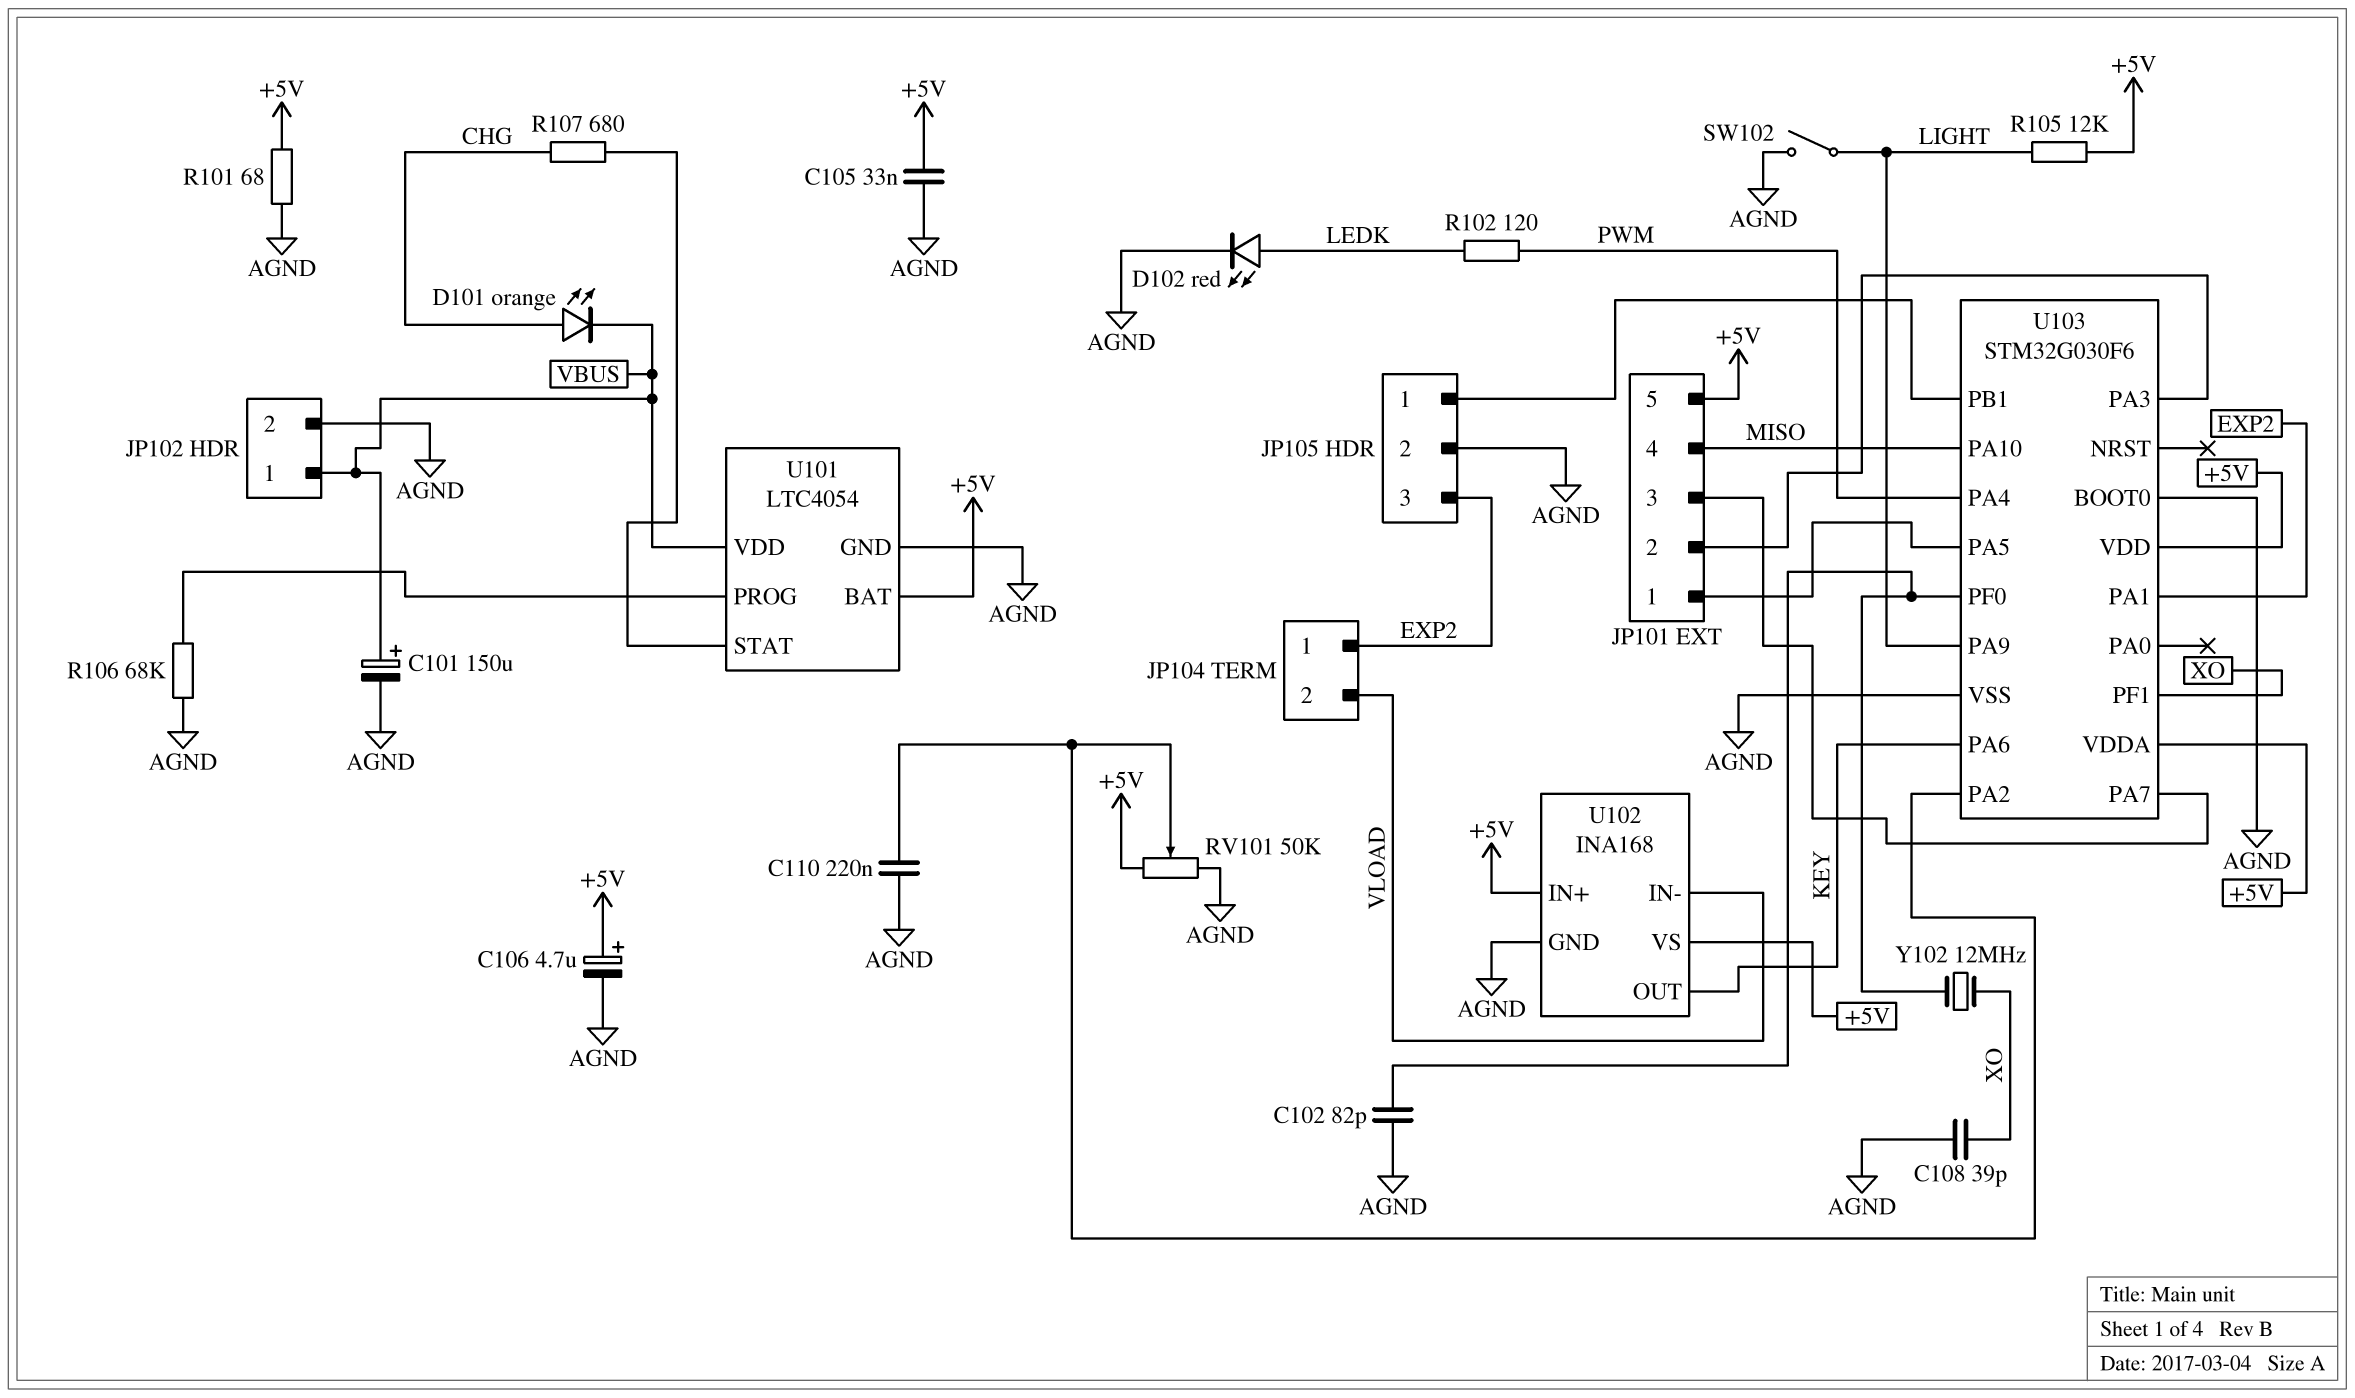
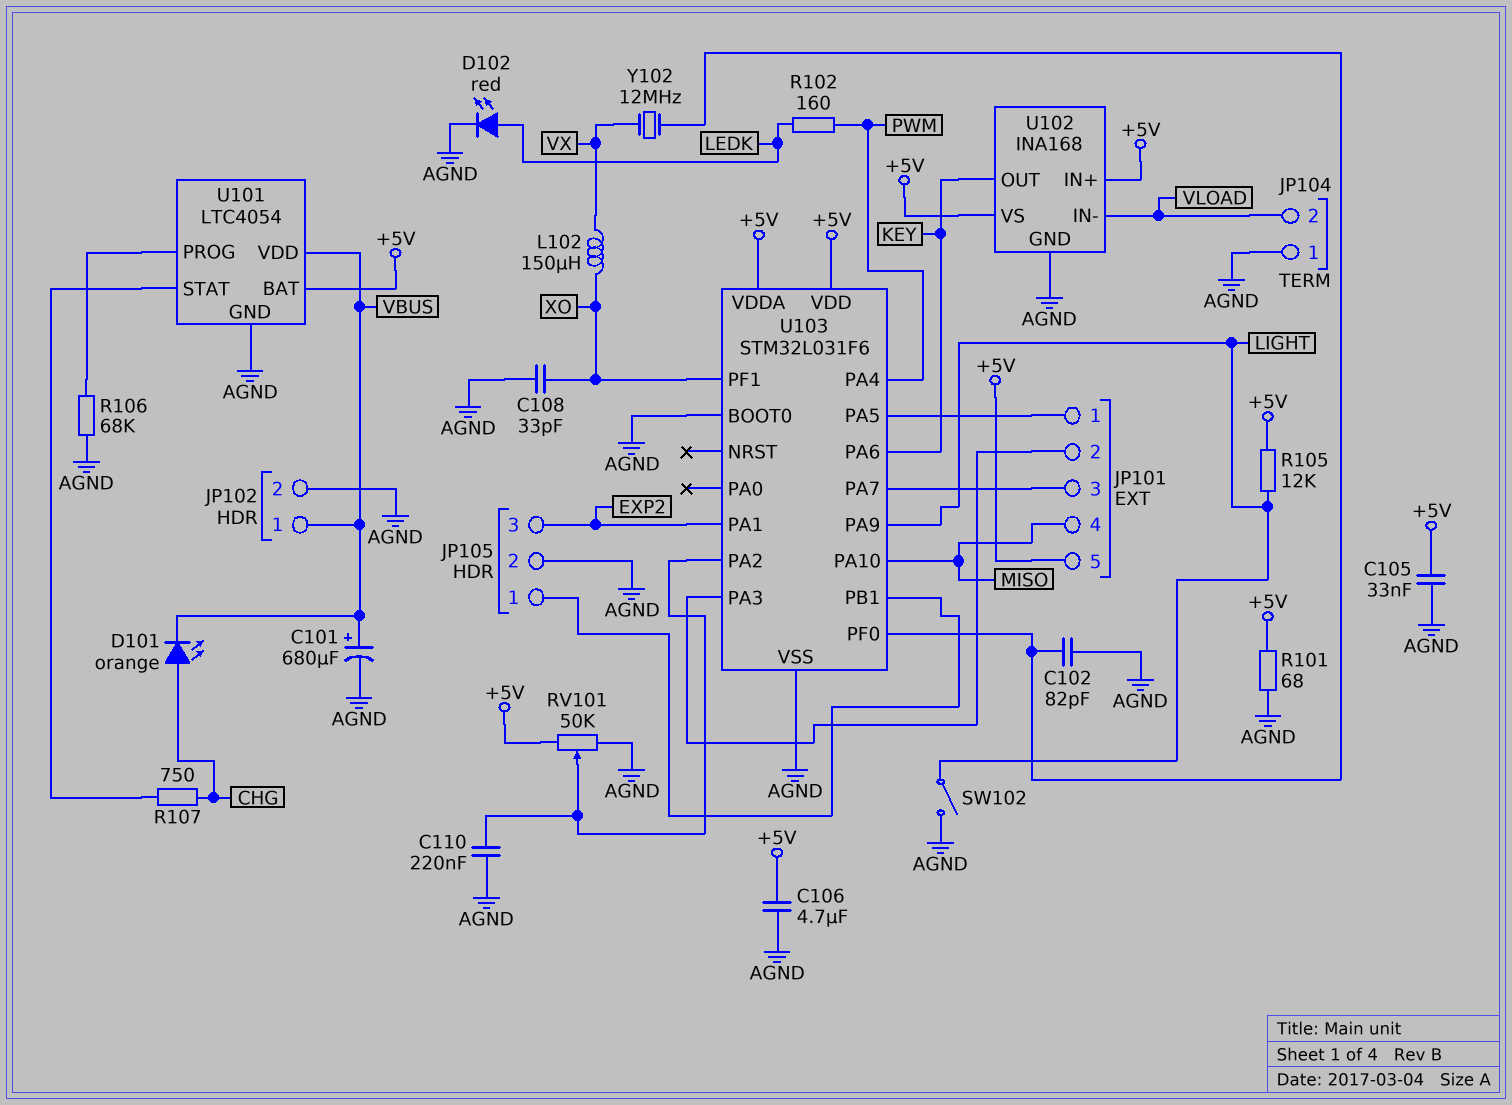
C101: 150uF (plus VBUS, minus AGND) -> 680uF (plus VBUS, minus AGND)
C106: 4.7uF (plus +5V, minus AGND) -> 4.7uF (+5V, AGND)
C108: 39pF (AGND, XO) -> 33pF (AGND, XO)
JP104 pin 1: EXP2 -> AGND
L102: none -> 150uH (VX, XO)
R102: 120 (LEDK, PWM) -> 160 (LEDK, PWM)
R107: 680 (CHG, U101/STAT) -> 750 (CHG, U101/STAT)
U103: STM32G030F6 -> STM32L031F6
Y102: 12MHz (U103/PF0, XO) -> 12MHz (U103/PF0, VX)

